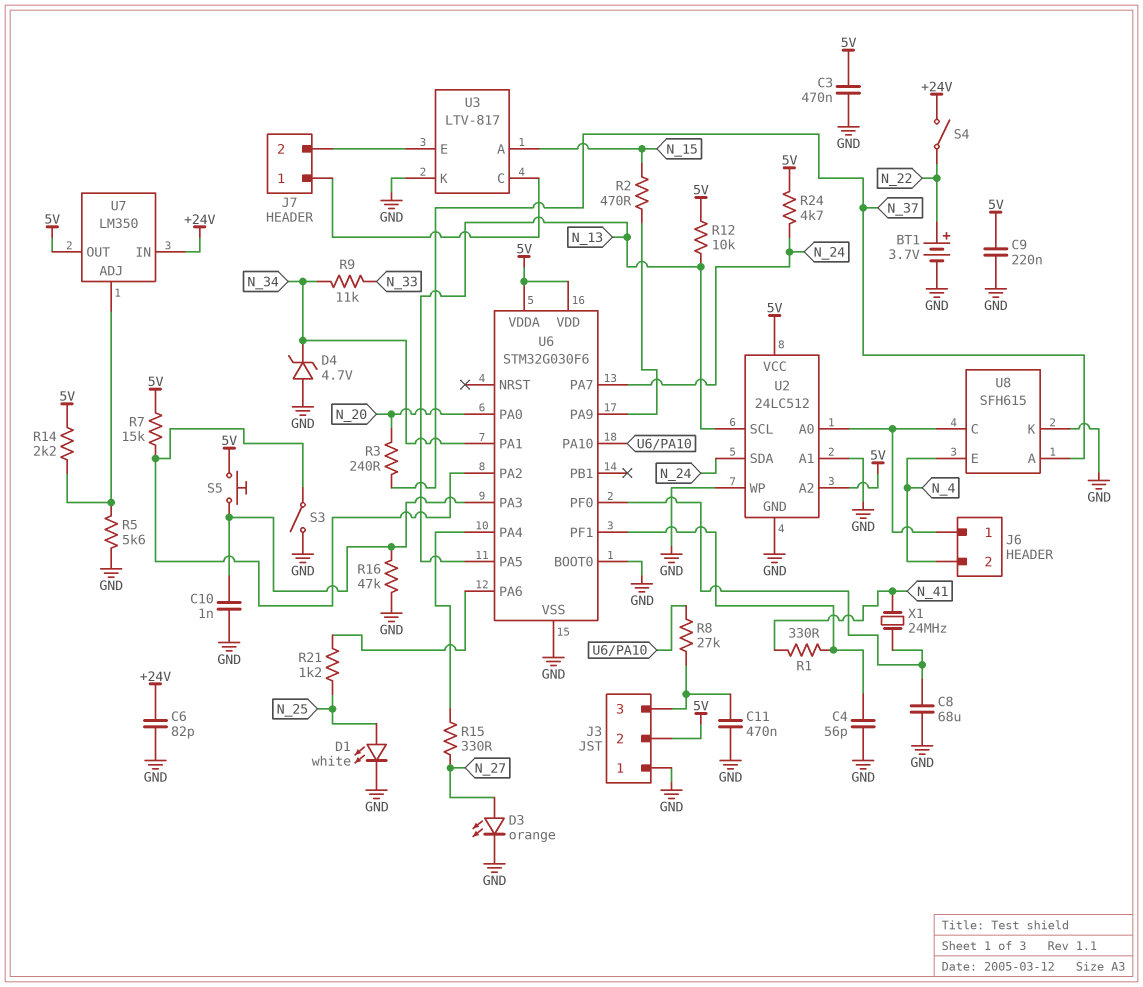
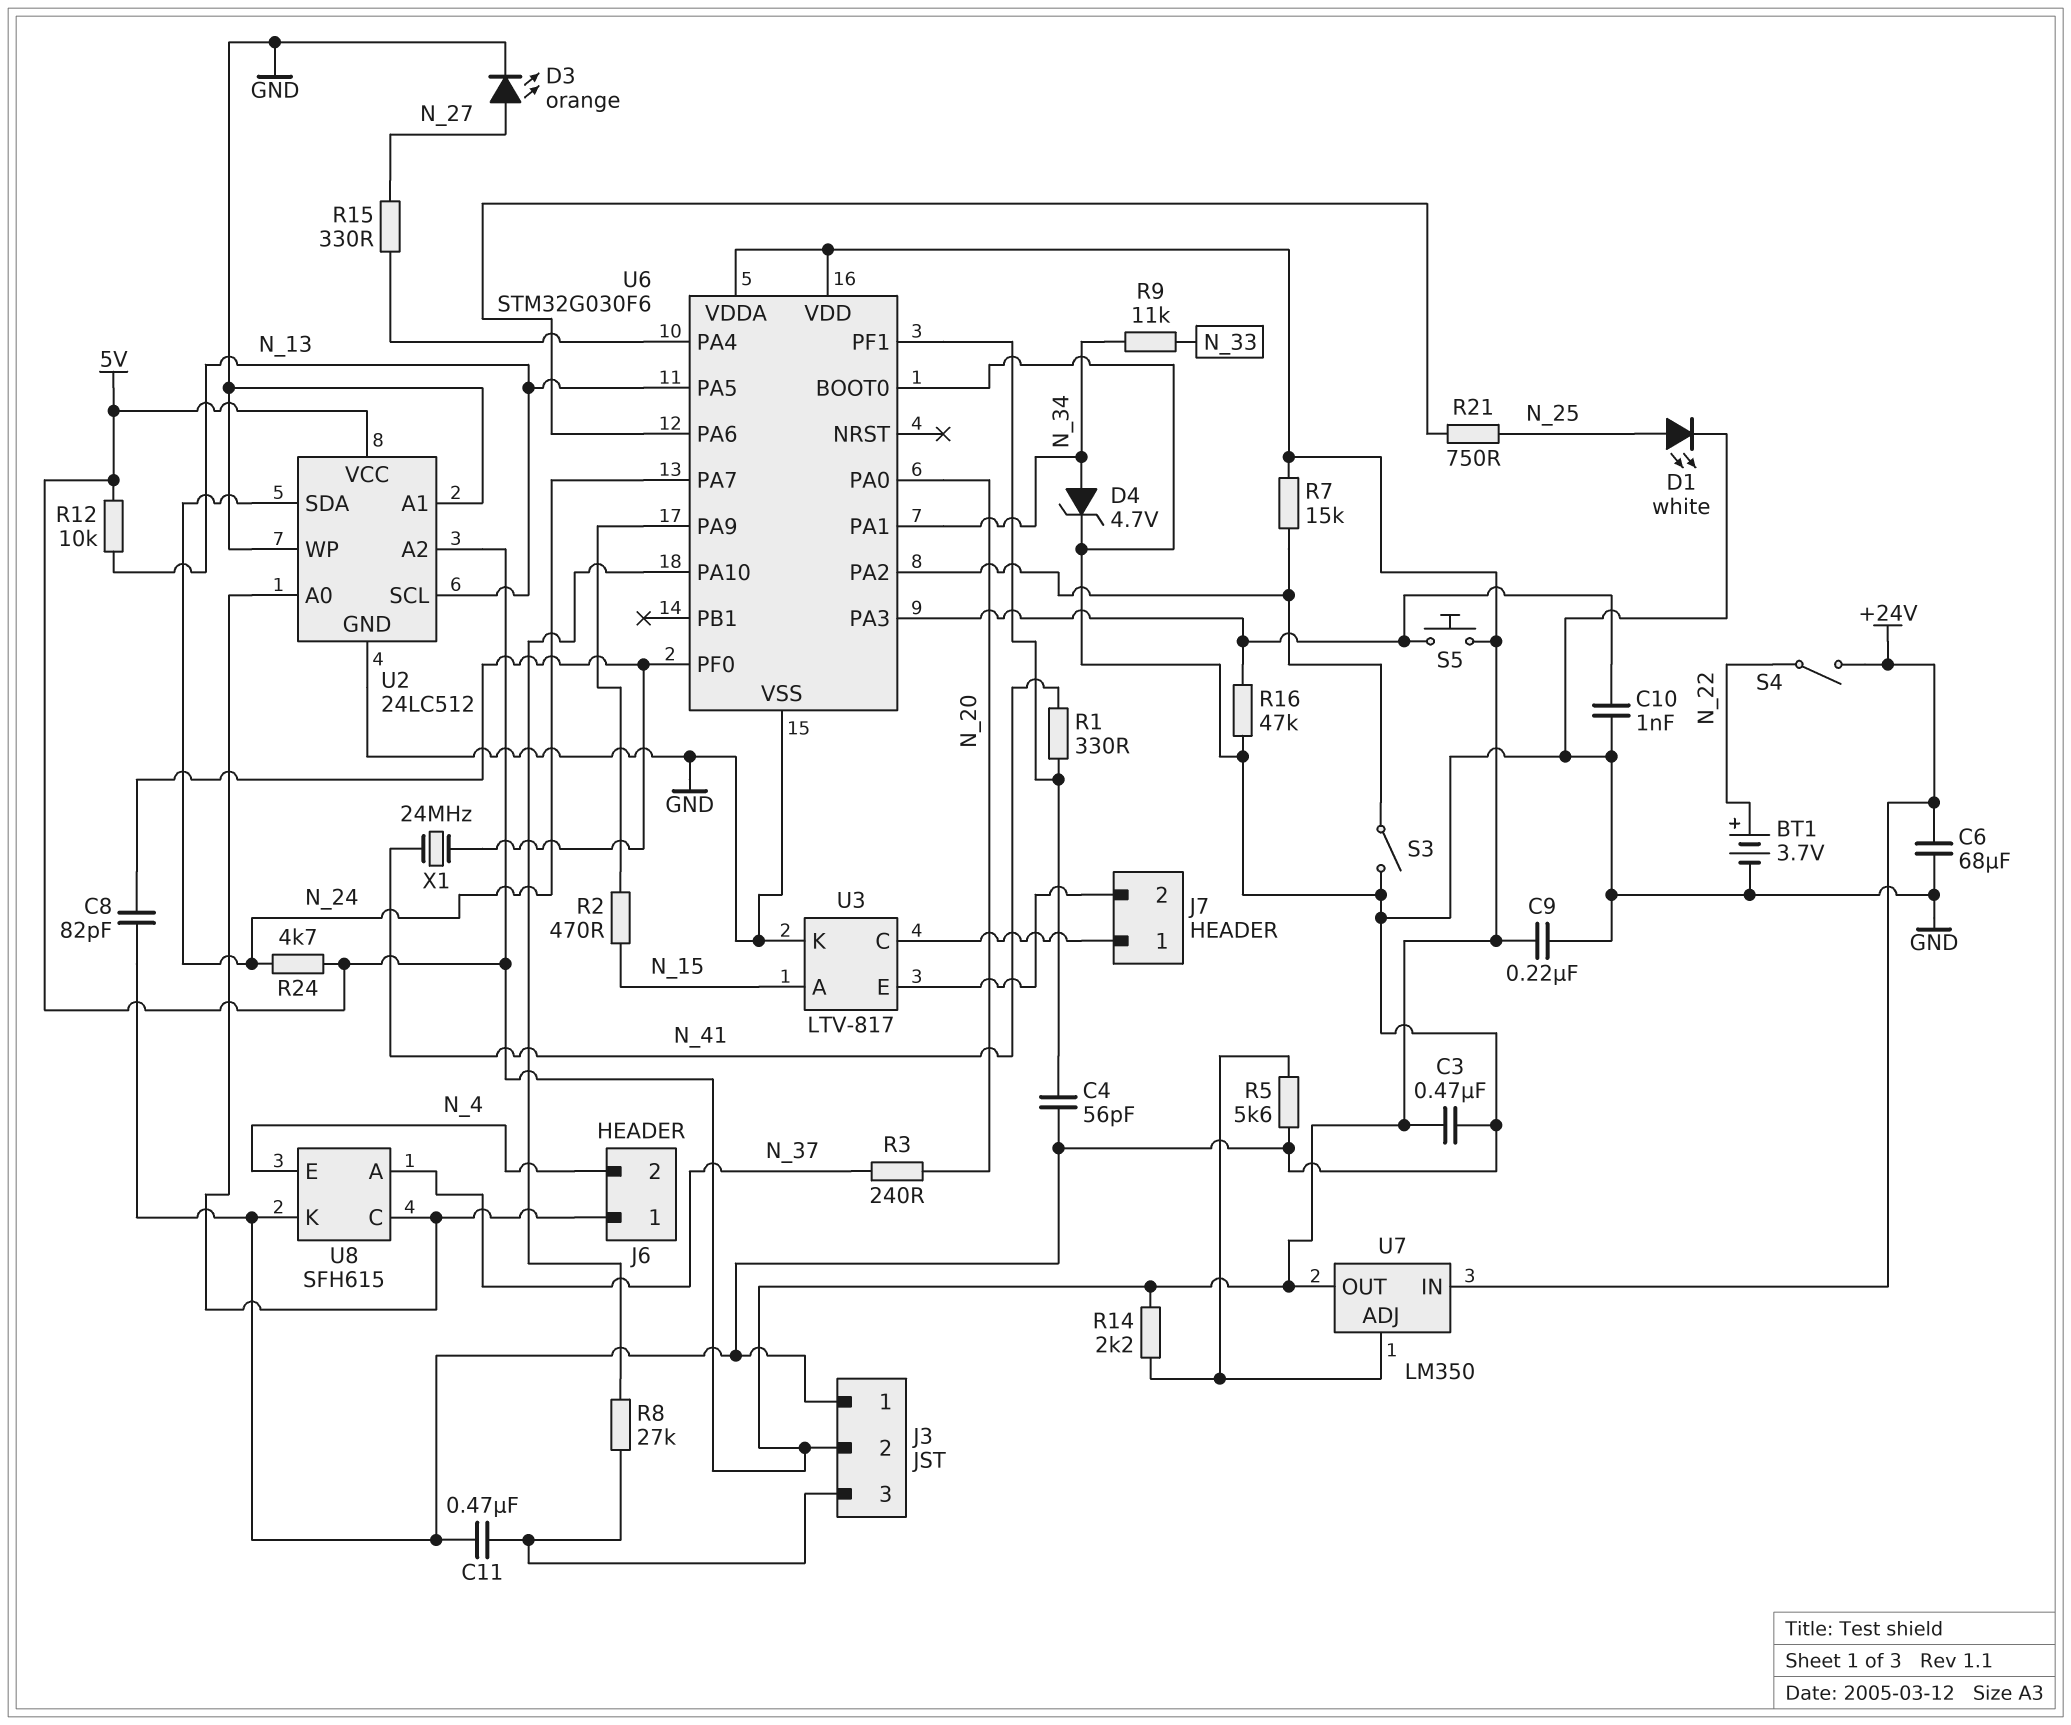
C6: 82pF (+24V, GND) -> 68uF (+24V, GND)
C8: 68uF (GND, U6/PF0) -> 82pF (GND, U6/PF0)
D4: zener 4.7V (A GND, K N_34) -> zener 4.7V (A N_34, K GND)
R21: 1.2k (N_25, U6/PA6) -> 750 (N_25, U6/PA6)

